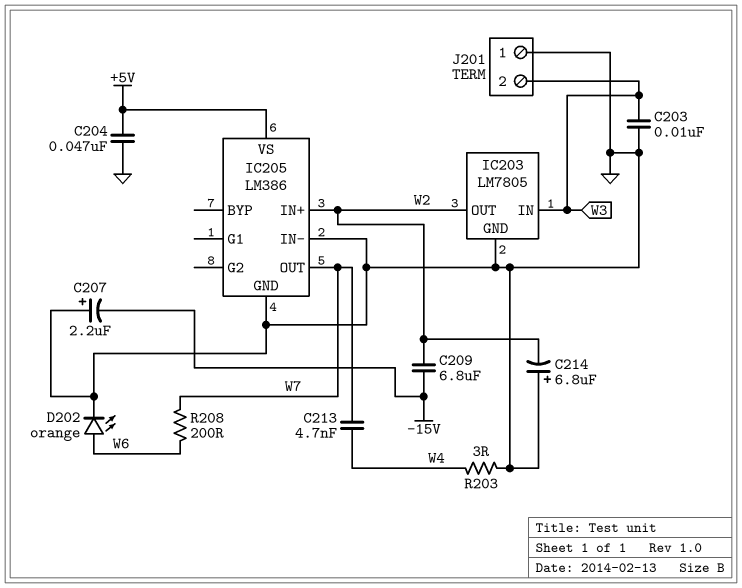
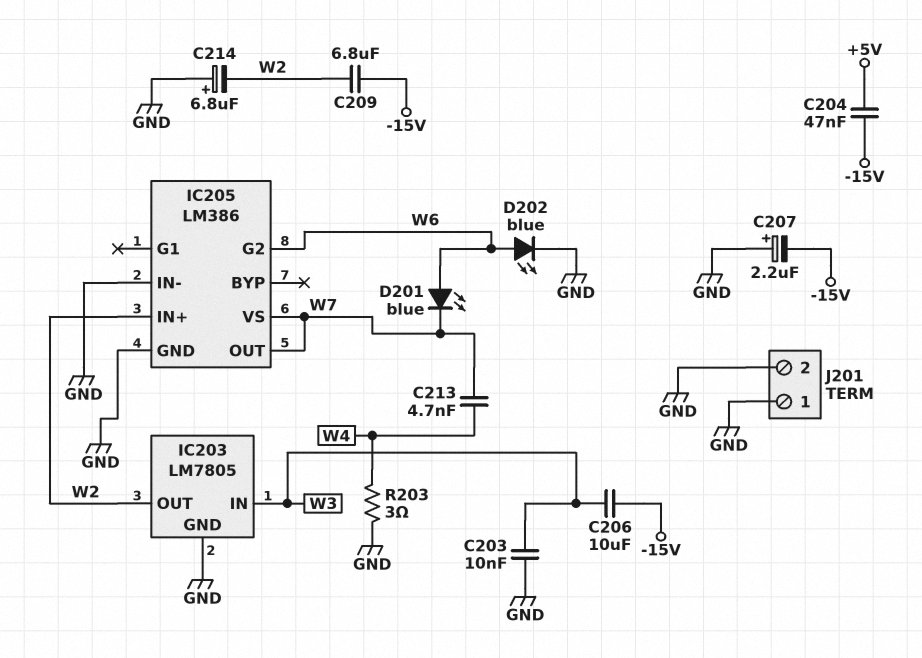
C204: 47nF (+5V, GND) -> 47nF (+5V, -15V)
C206: none -> 10uF (-15V, W3)
D201: none -> LED blue (A W6, K W7)
D202: LED orange (A W6, K GND) -> LED blue (A W6, K GND)
IC205 pin G2: none -> W6
IC205 pin VS: +5V -> W7
J201 pin 2: W3 -> GND
R208: 200 (W6, W7) -> none

